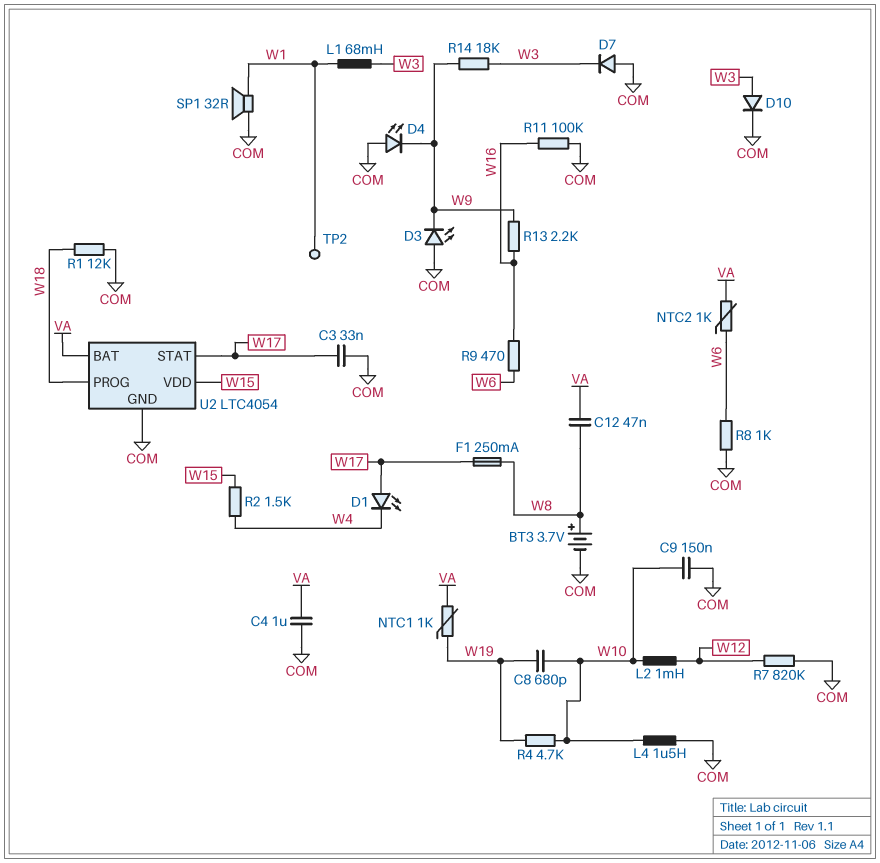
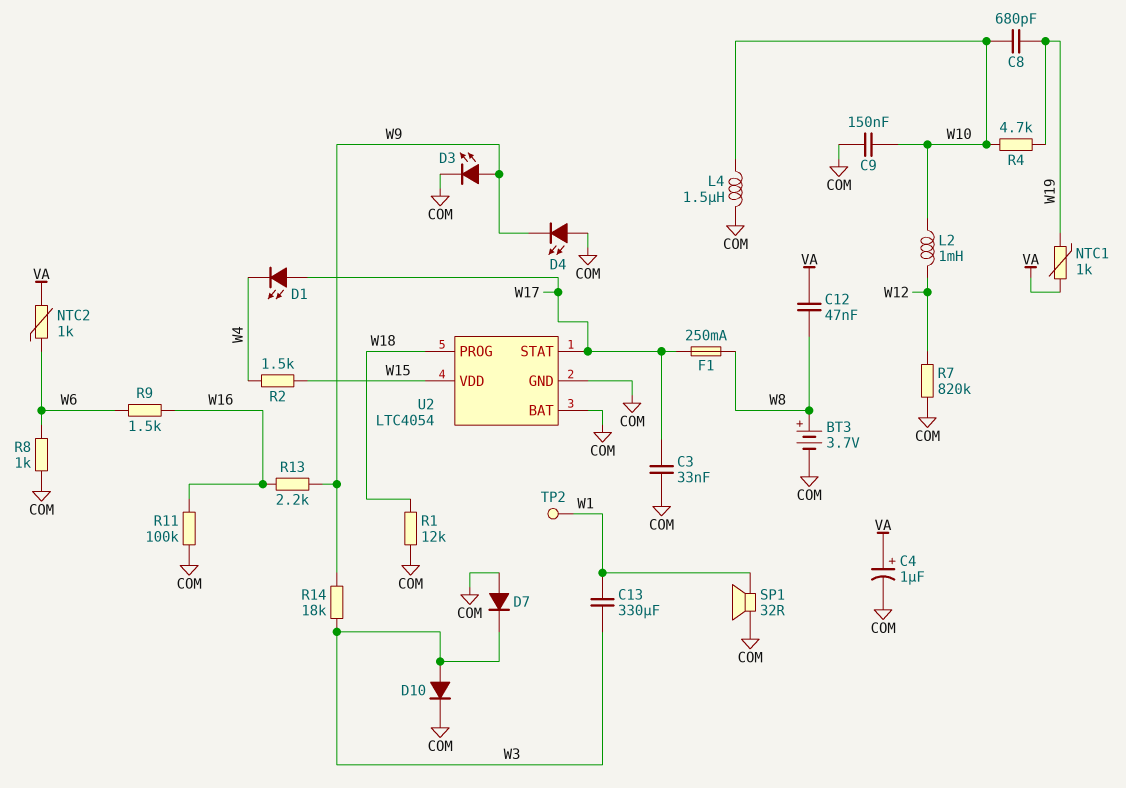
C4: 1uF (COM, VA) -> 1uF (plus VA, minus COM)
C13: none -> 330uF (W1, W3)
D3: LED (A COM, K W9) -> LED (A W9, K COM)
L1: 68mH (W1, W3) -> none
R9: 470 (W6, W16) -> 1.5k (W6, W16)
U2 pin BAT: VA -> COM

